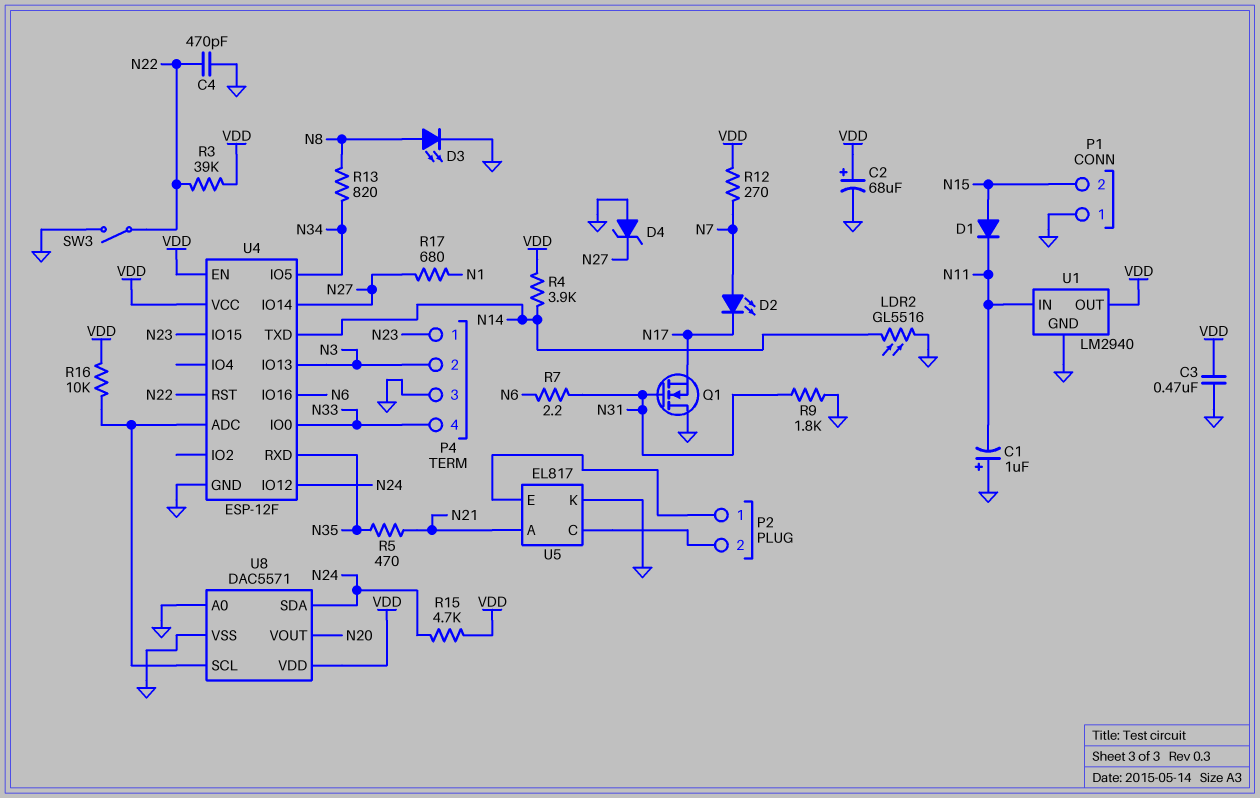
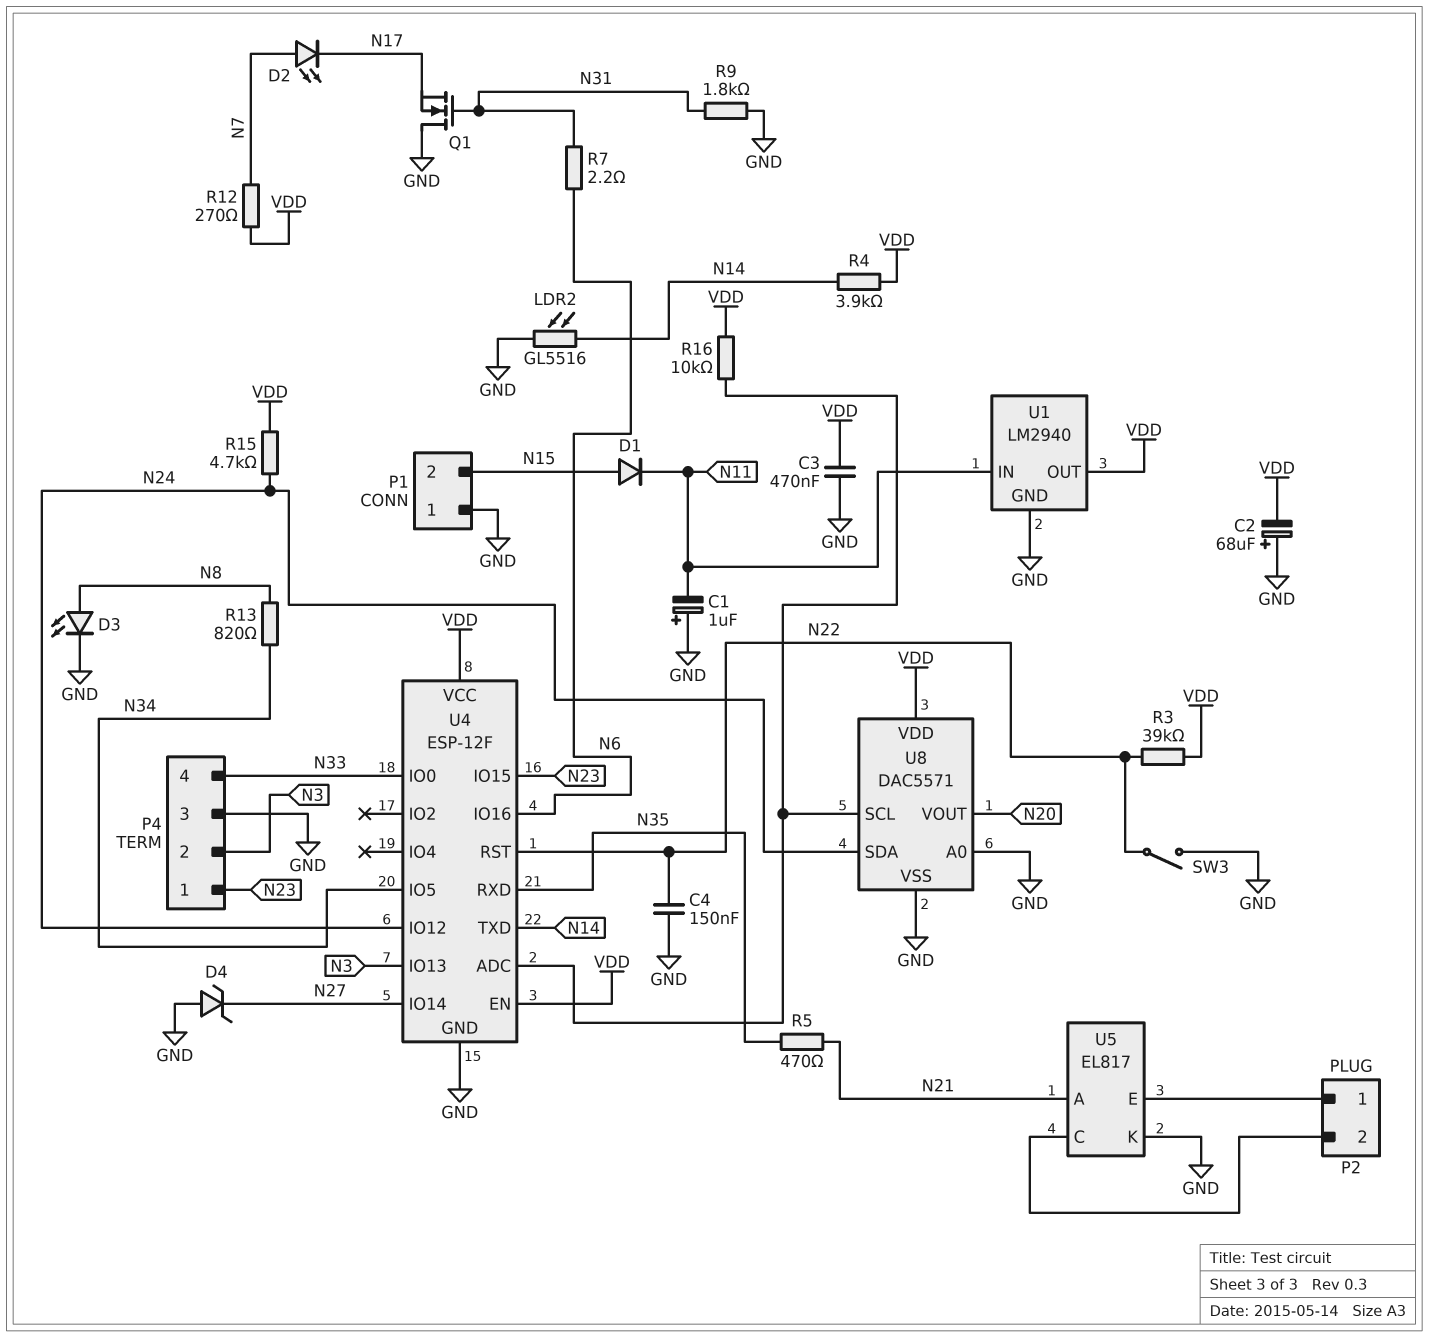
C2: 68uF (plus VDD, minus GND) -> 68uF (plus GND, minus VDD)
C4: 470pF (GND, N22) -> 150nF (GND, N22)
R17: 680 (N1, N27) -> none

